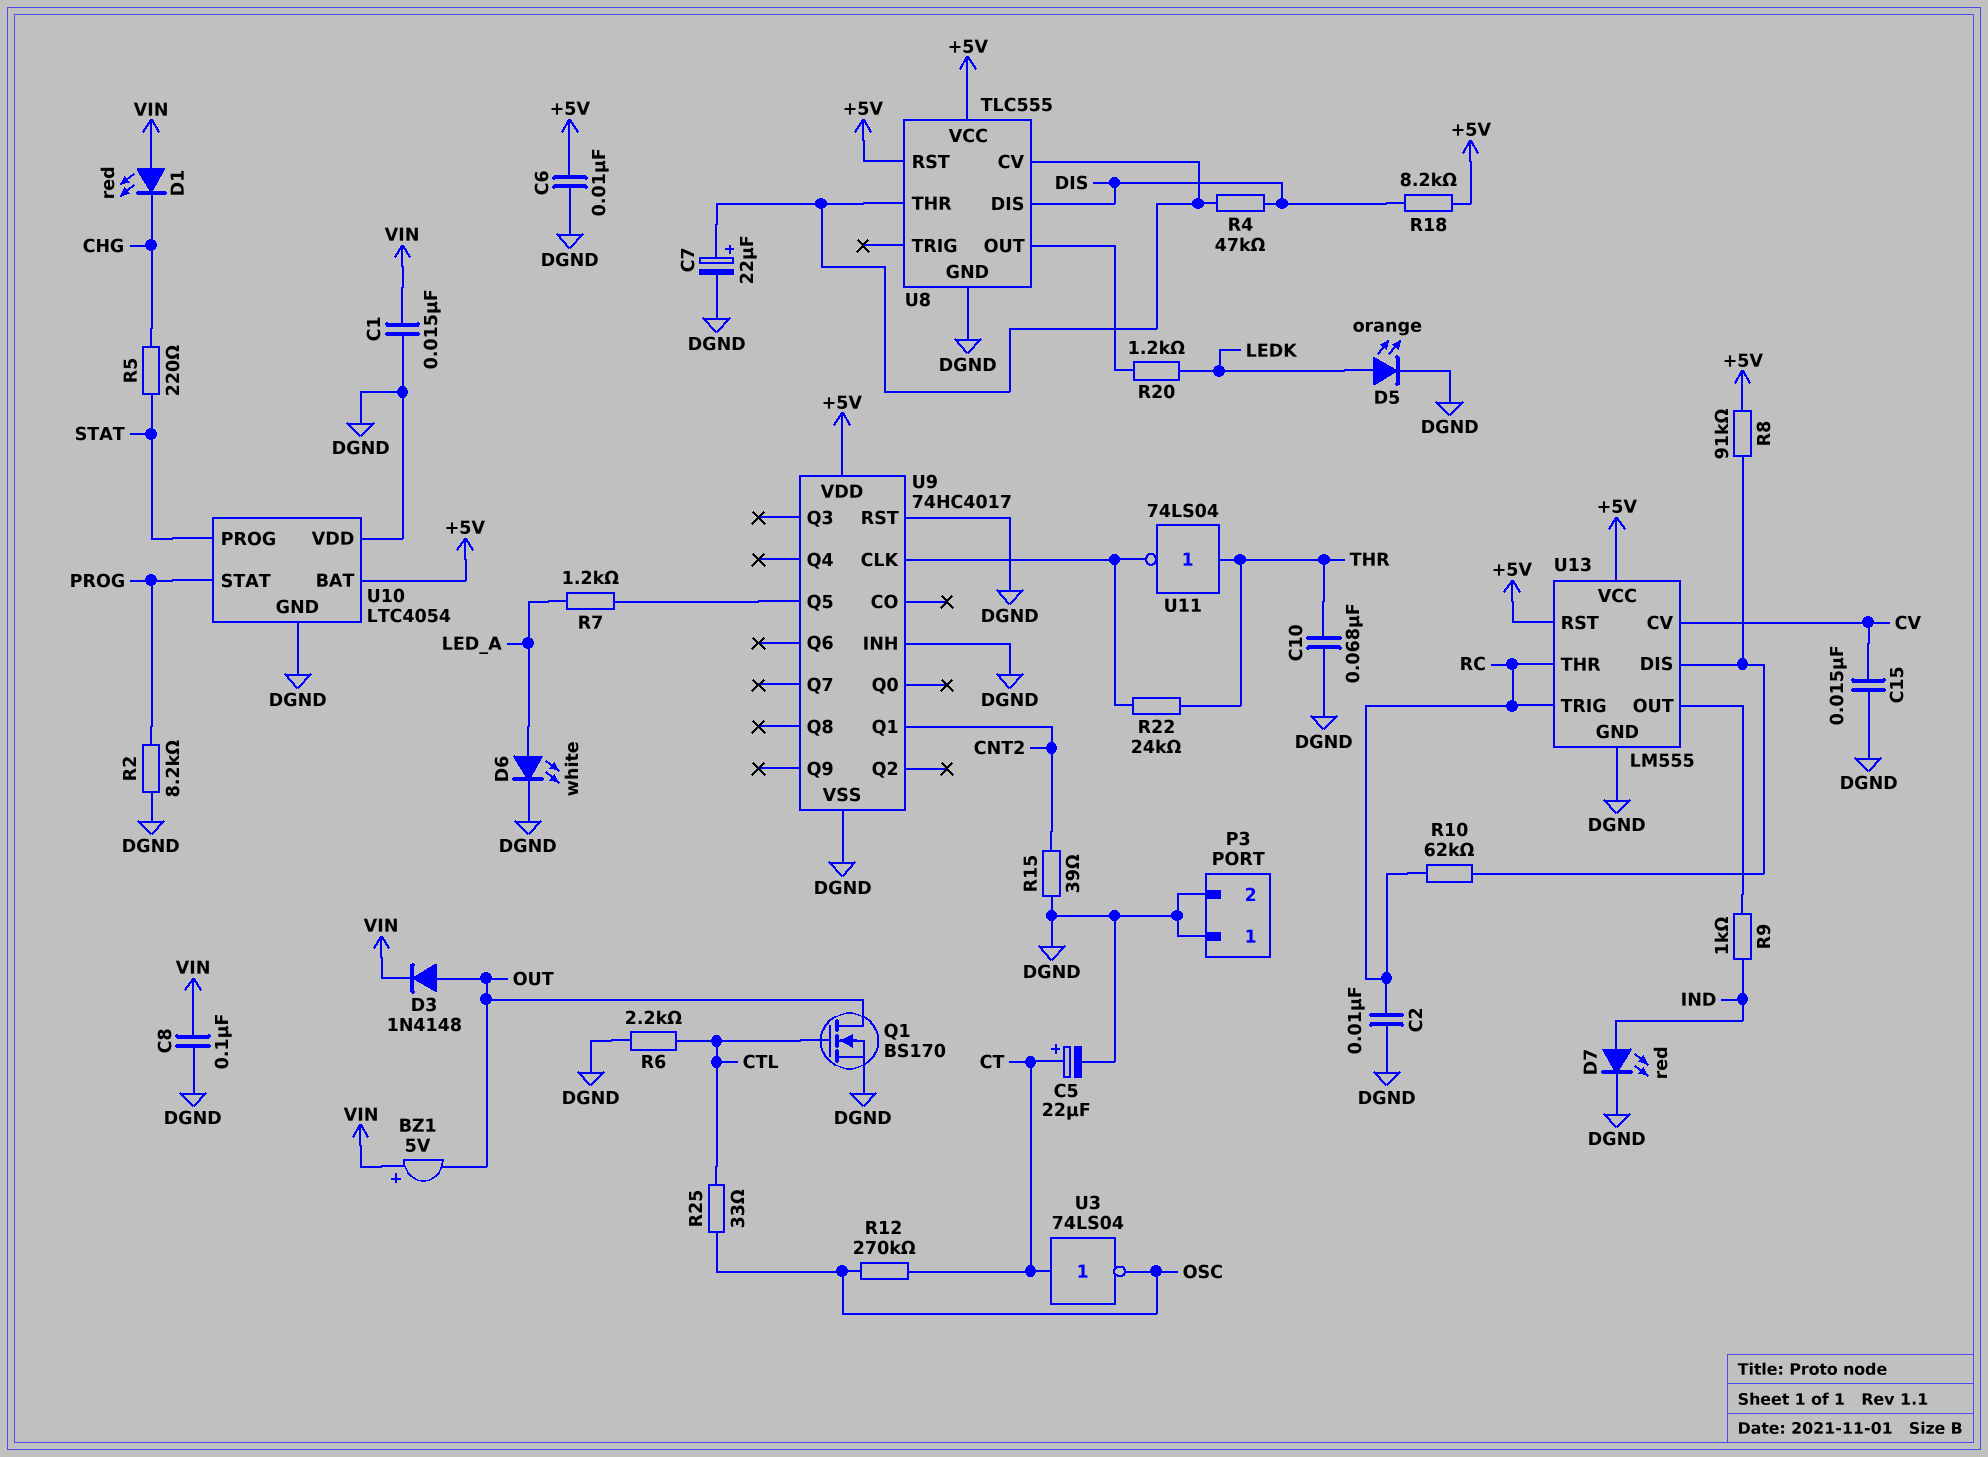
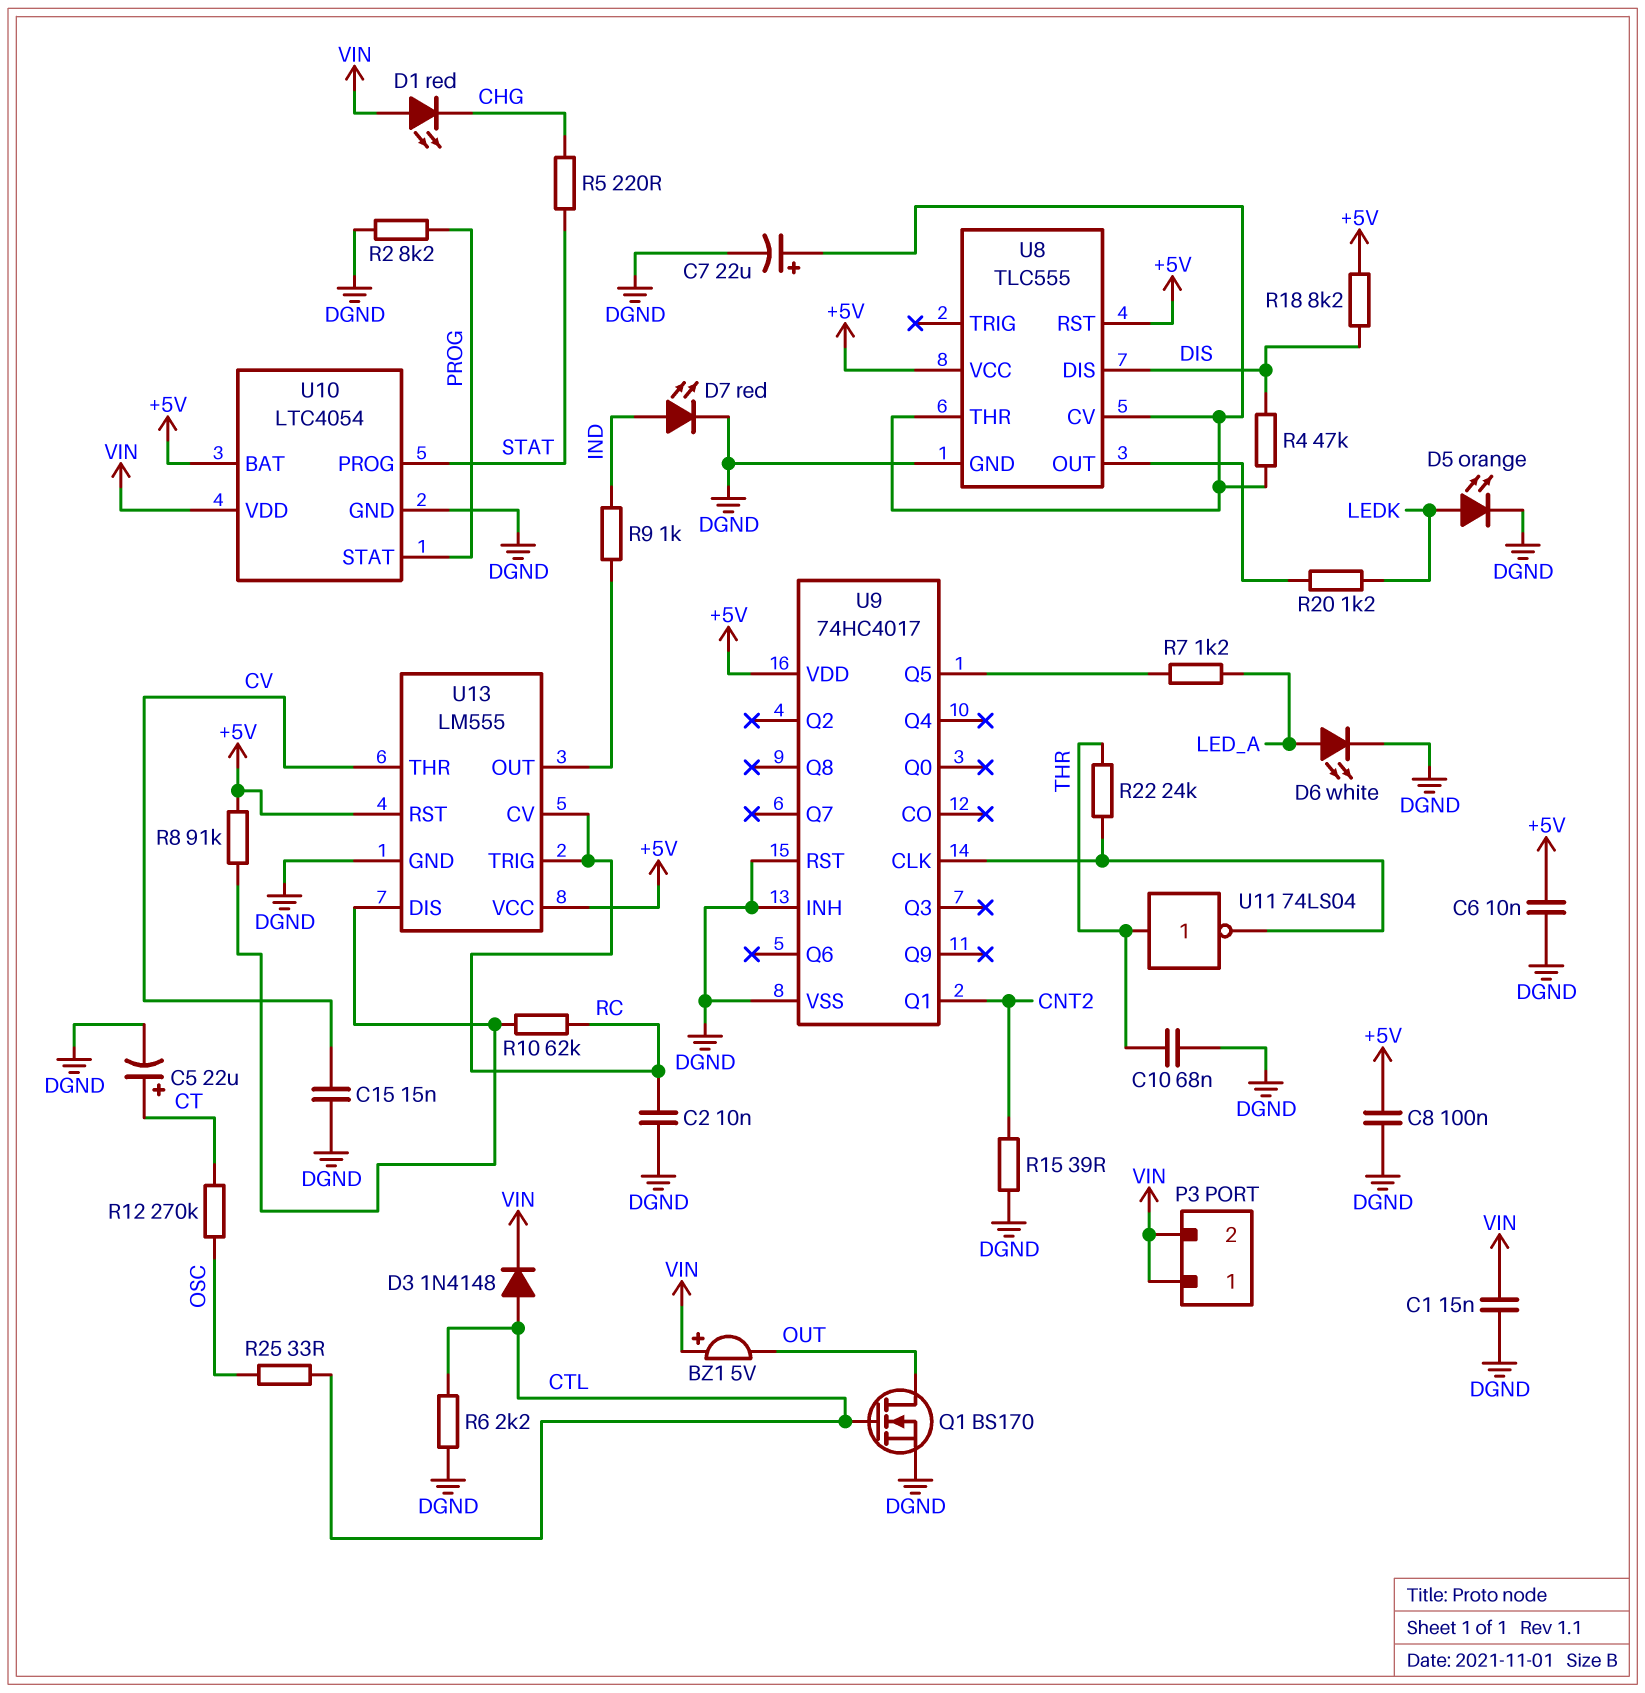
C8: 100nF (DGND, VIN) -> 100nF (+5V, DGND)
D3: diode 1N4148 (A OUT, K VIN) -> diode 1N4148 (A CTL, K VIN)
P3 pin 1: DGND -> VIN
P3 pin 2: DGND -> VIN
U3: NOT 74LS04 (in CT, out OSC) -> none
U10 pin VDD: DGND -> VIN
U13 pin CV: CV -> RC
U13 pin THR: RC -> CV

